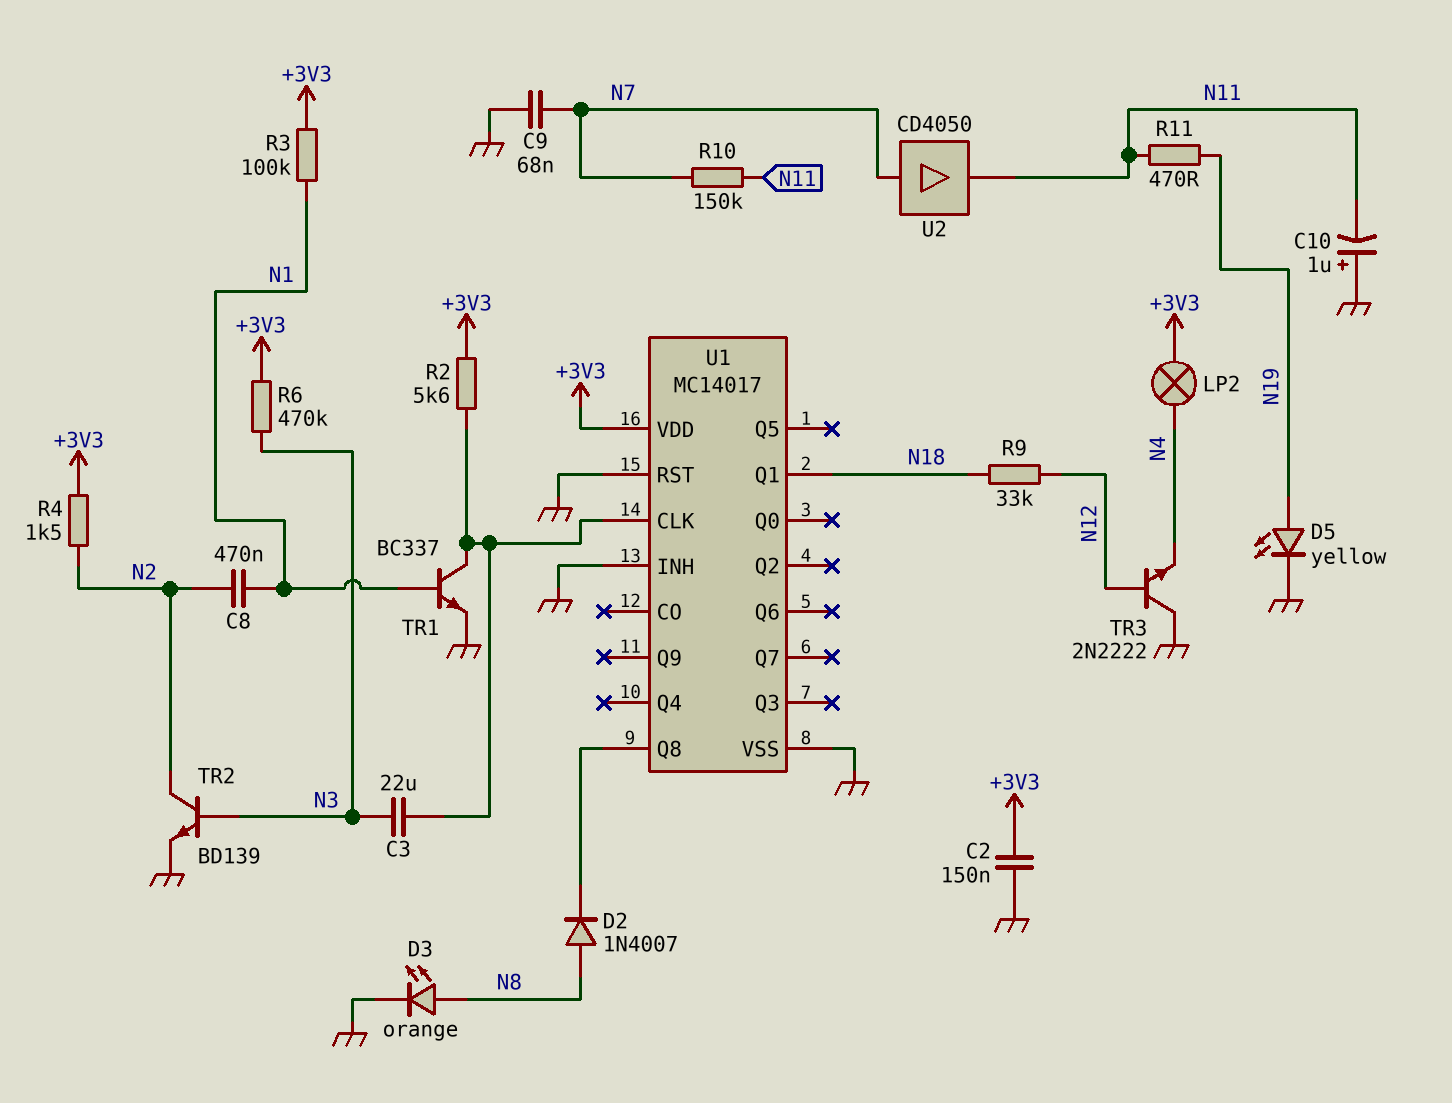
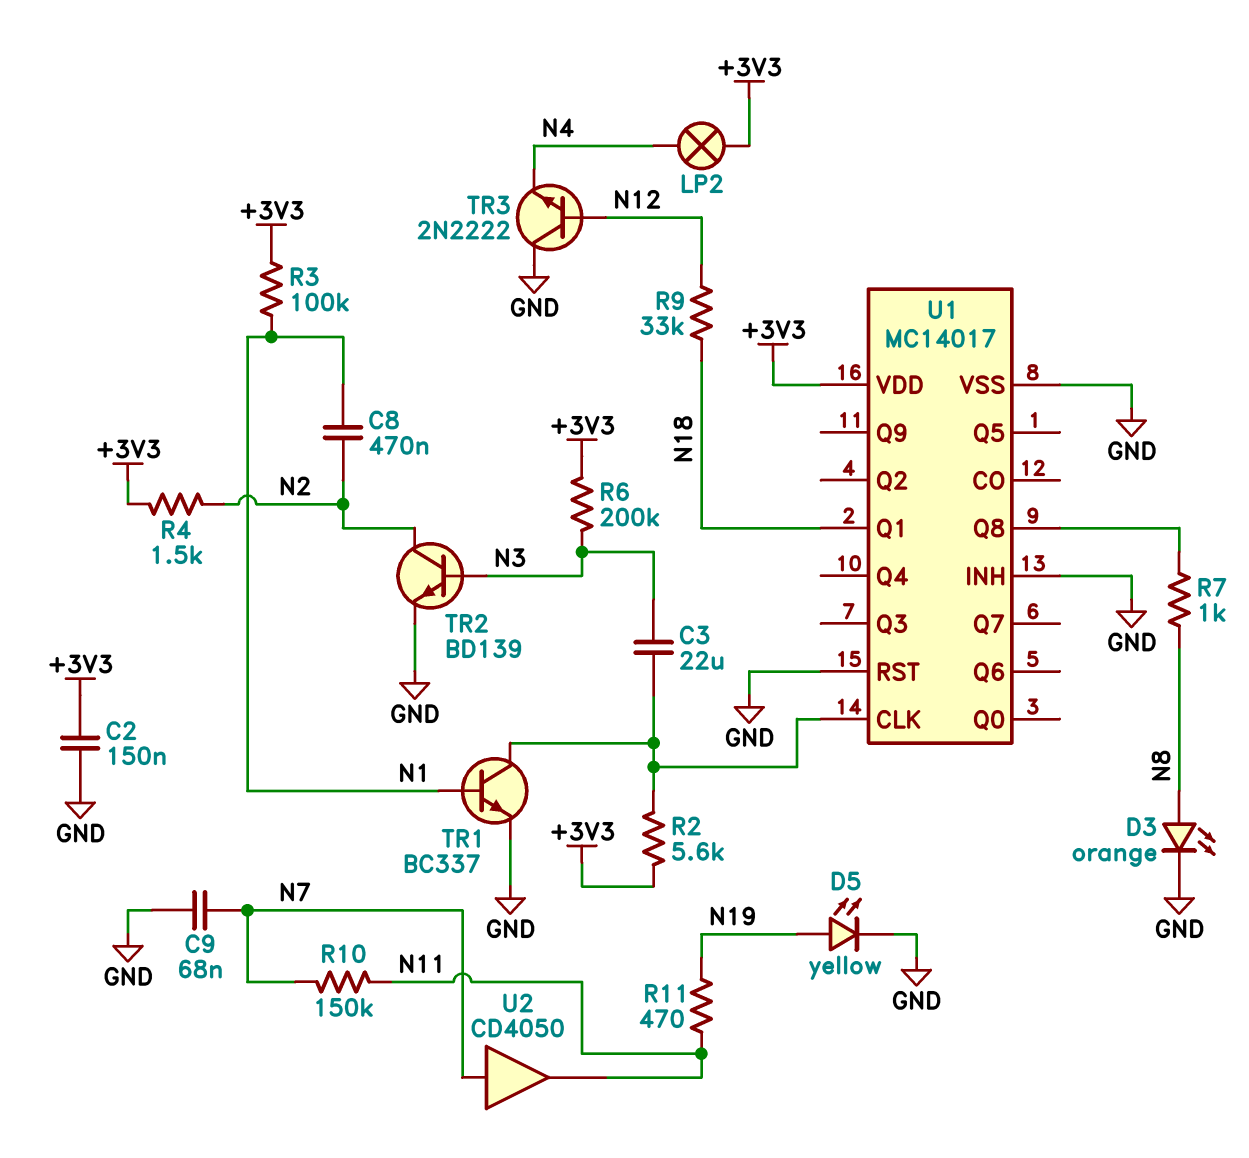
C10: 1uF (plus GND, minus N11) -> none
D2: diode 1N4007 (A N8, K U1/Q8) -> none
R6: 470k (+3V3, N3) -> 200k (+3V3, N3)
R7: none -> 1k (N8, U1/Q8)

